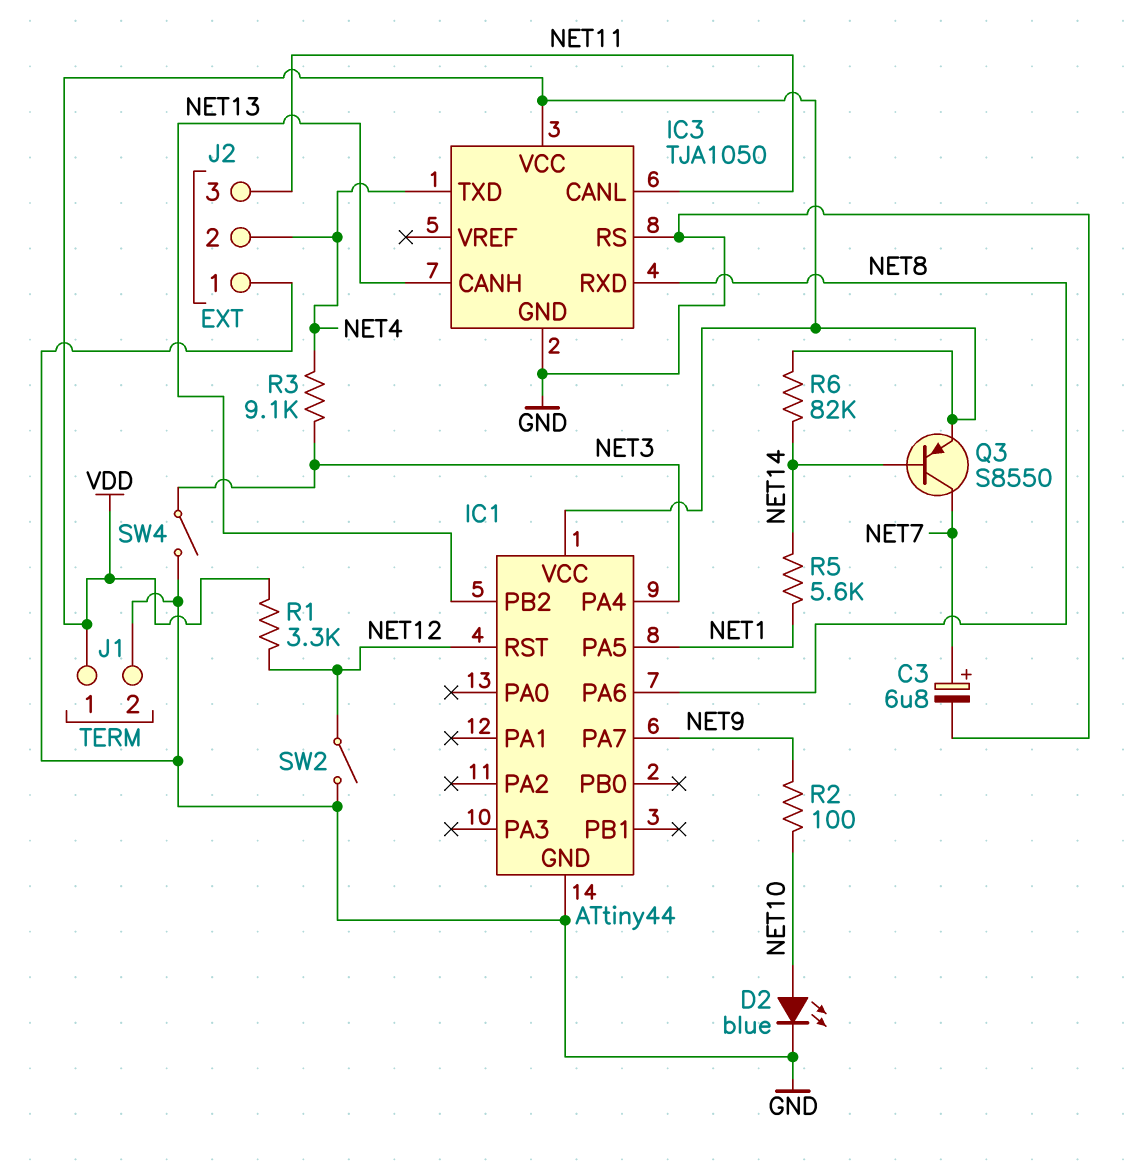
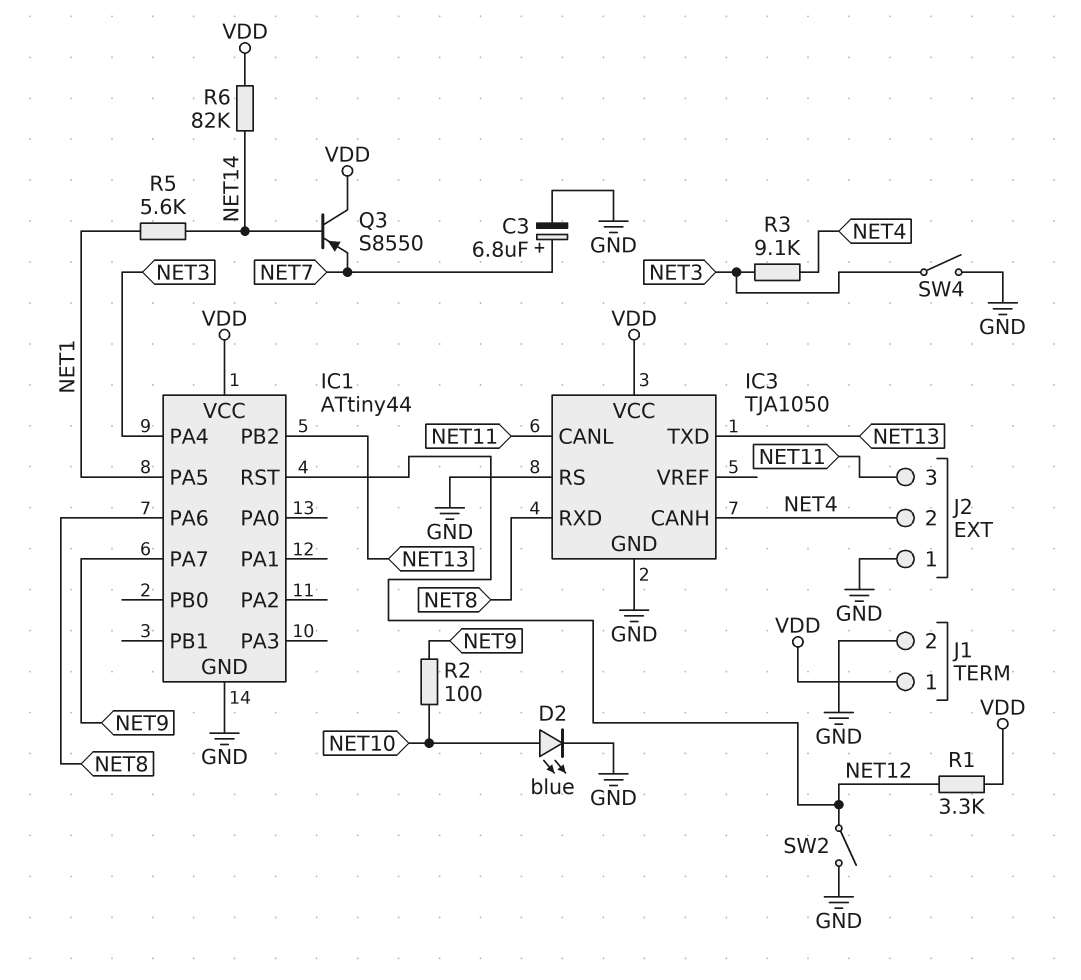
IC3 pin CANH: NET13 -> NET4
IC3 pin TXD: NET4 -> NET13
Q3: PNP S8550 (B NET14, C NET7, E VDD) -> PNP S8550 (B NET14, C VDD, E NET7)

